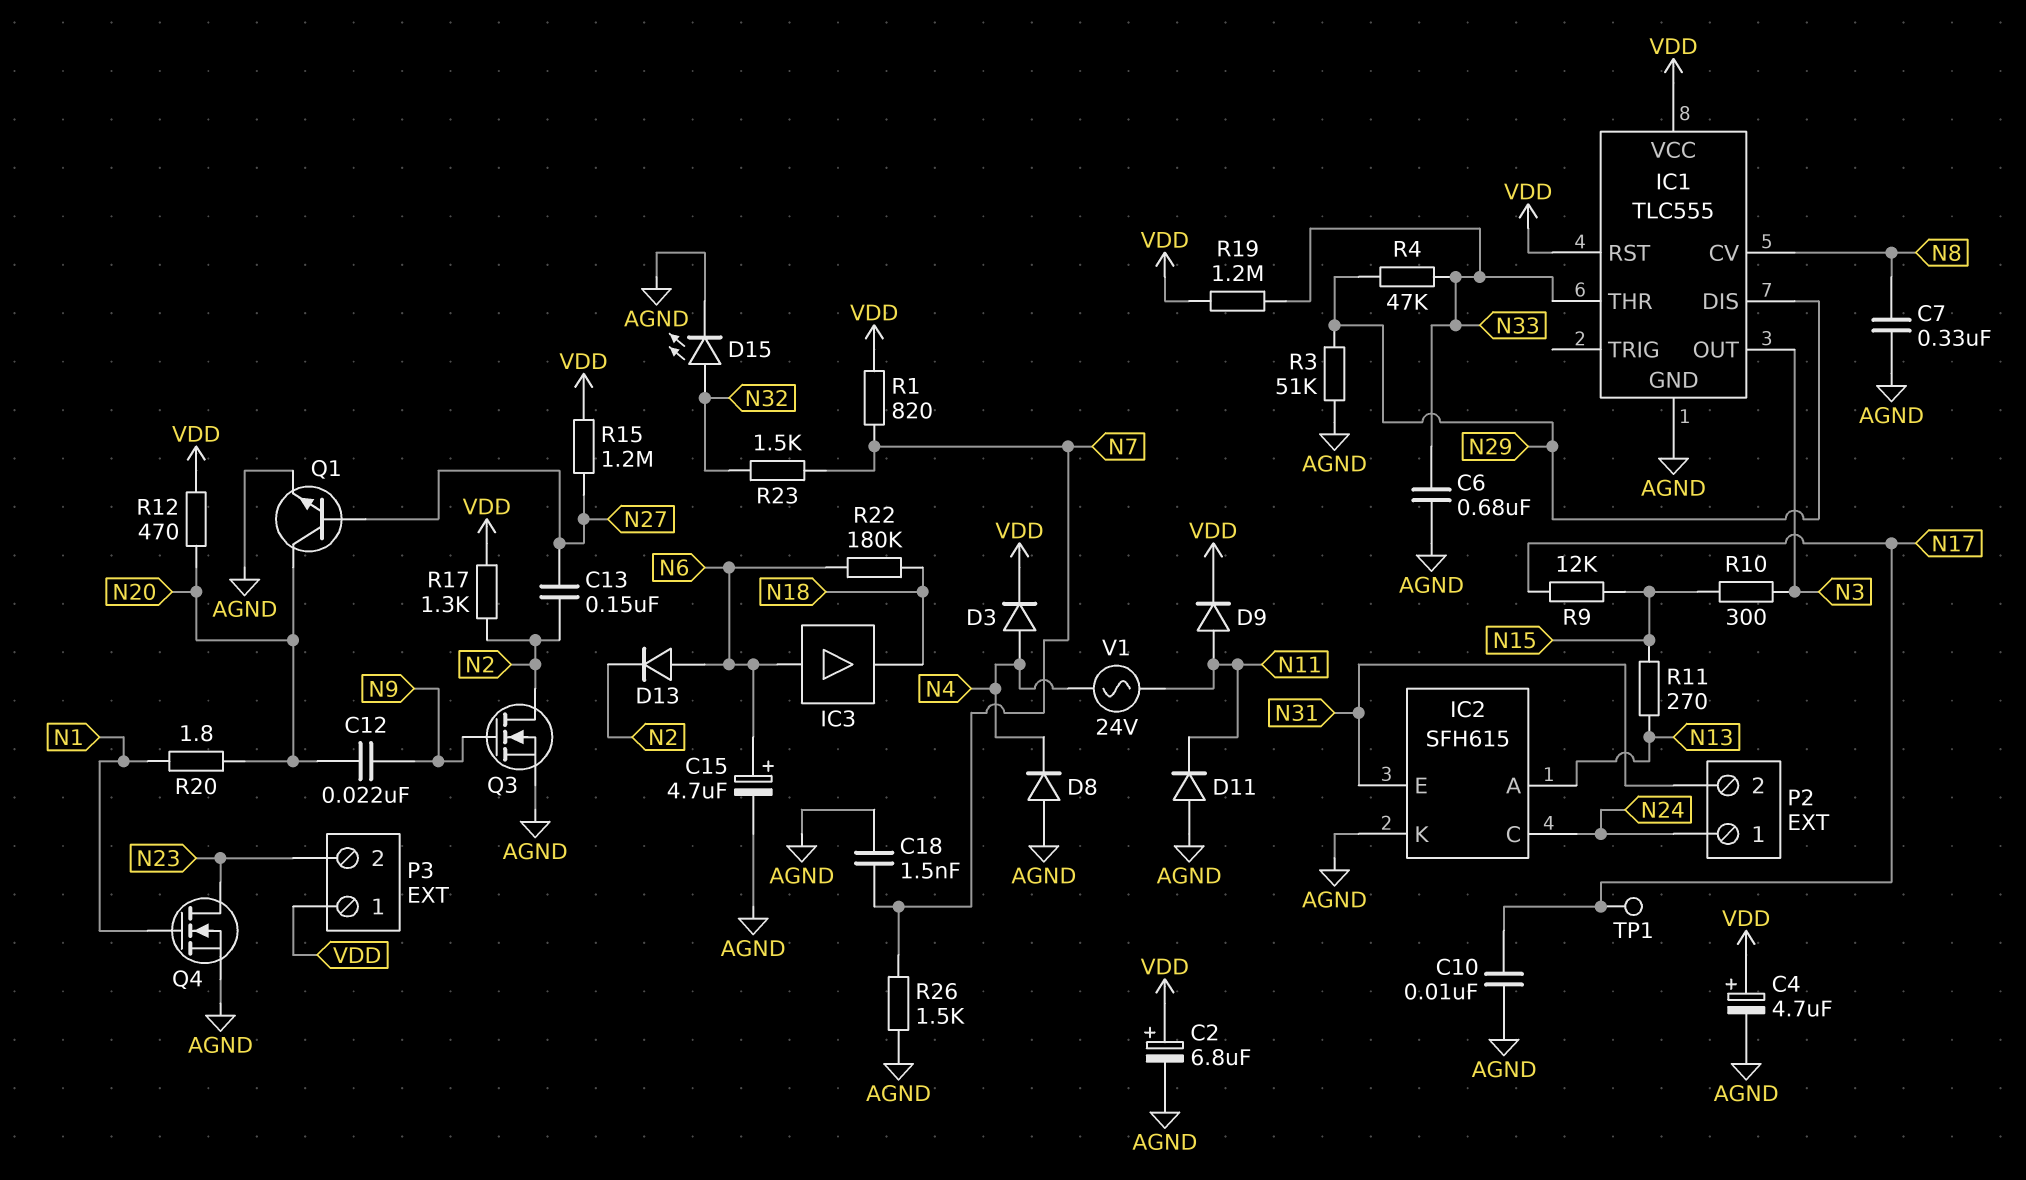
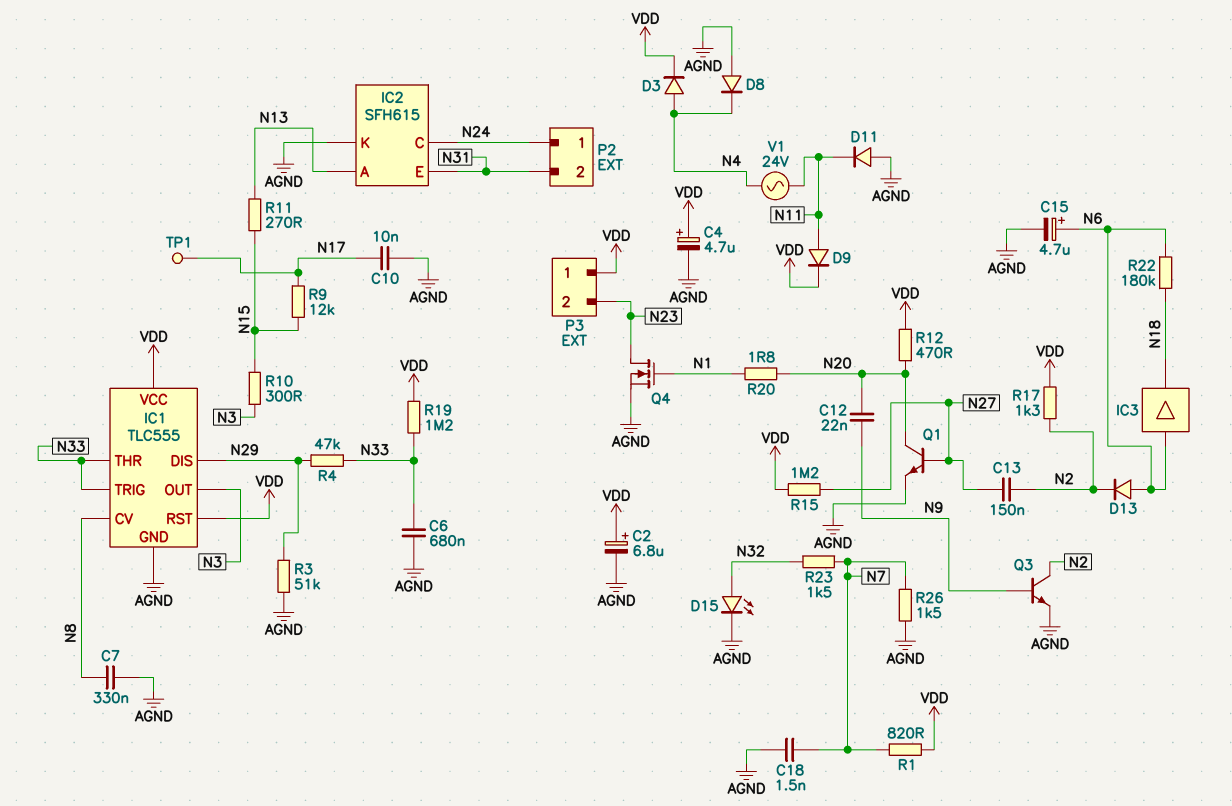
IC1 pin TRIG: none -> N33
Q3: NMOS (G N9, D N2, S AGND) -> NPN (B N9, C N2, E AGND)

